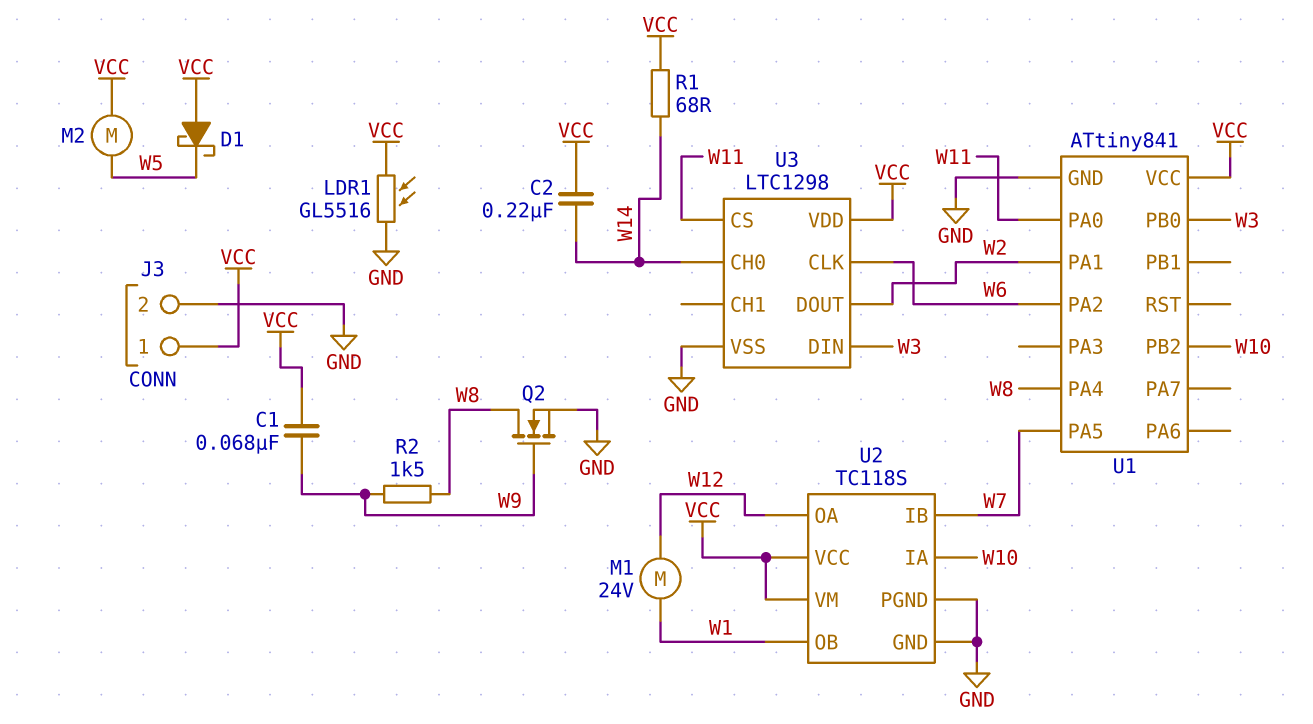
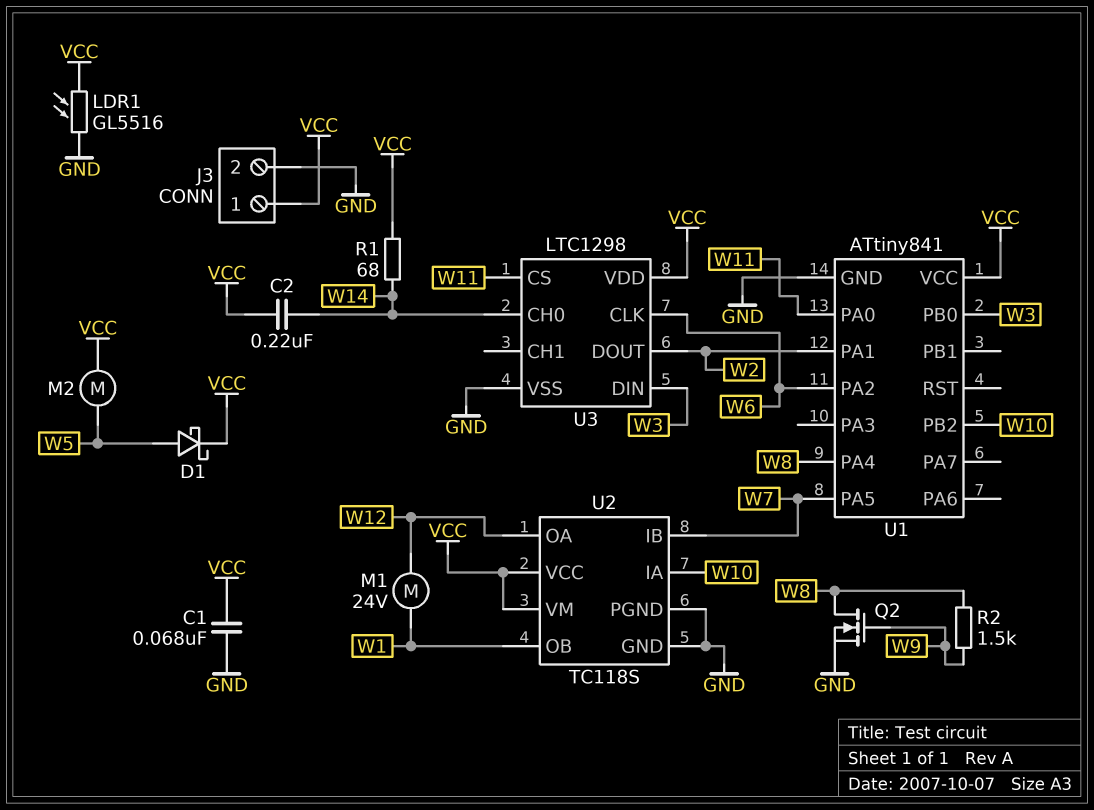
C1: 68nF (VCC, W9) -> 68nF (GND, VCC)
D1: schottky (A VCC, K W5) -> schottky (A W5, K VCC)

